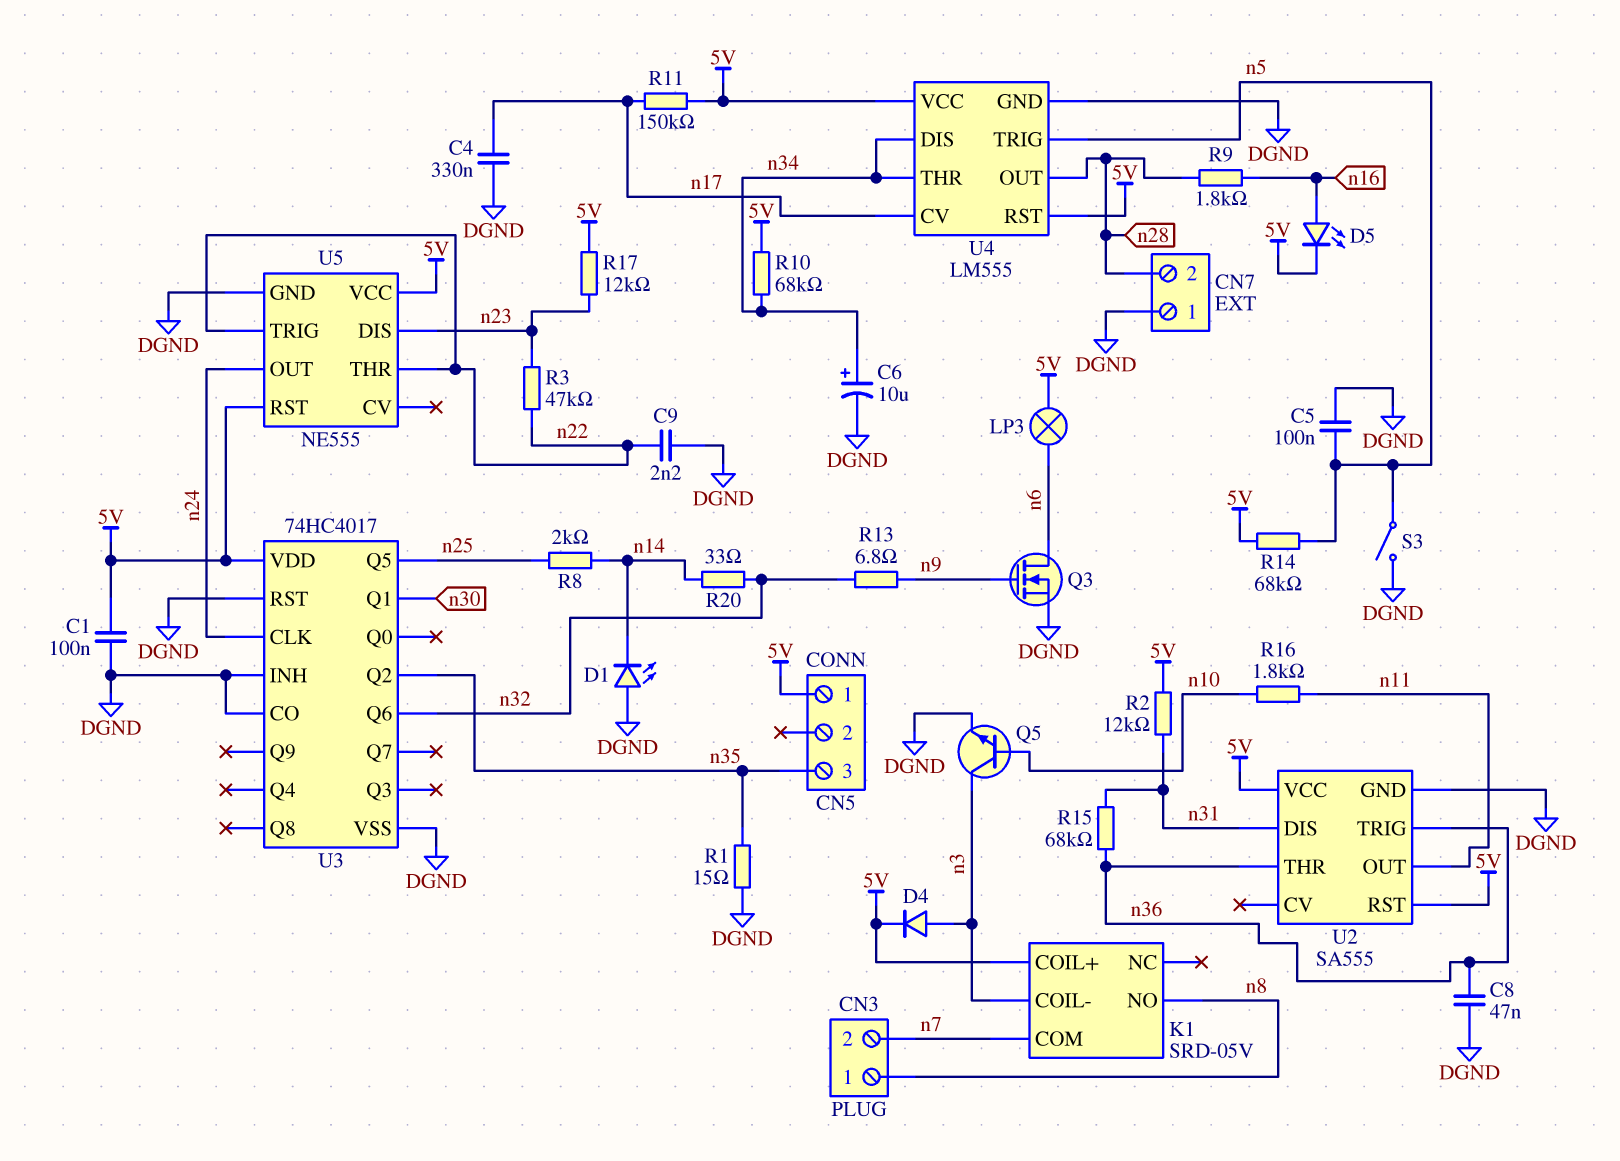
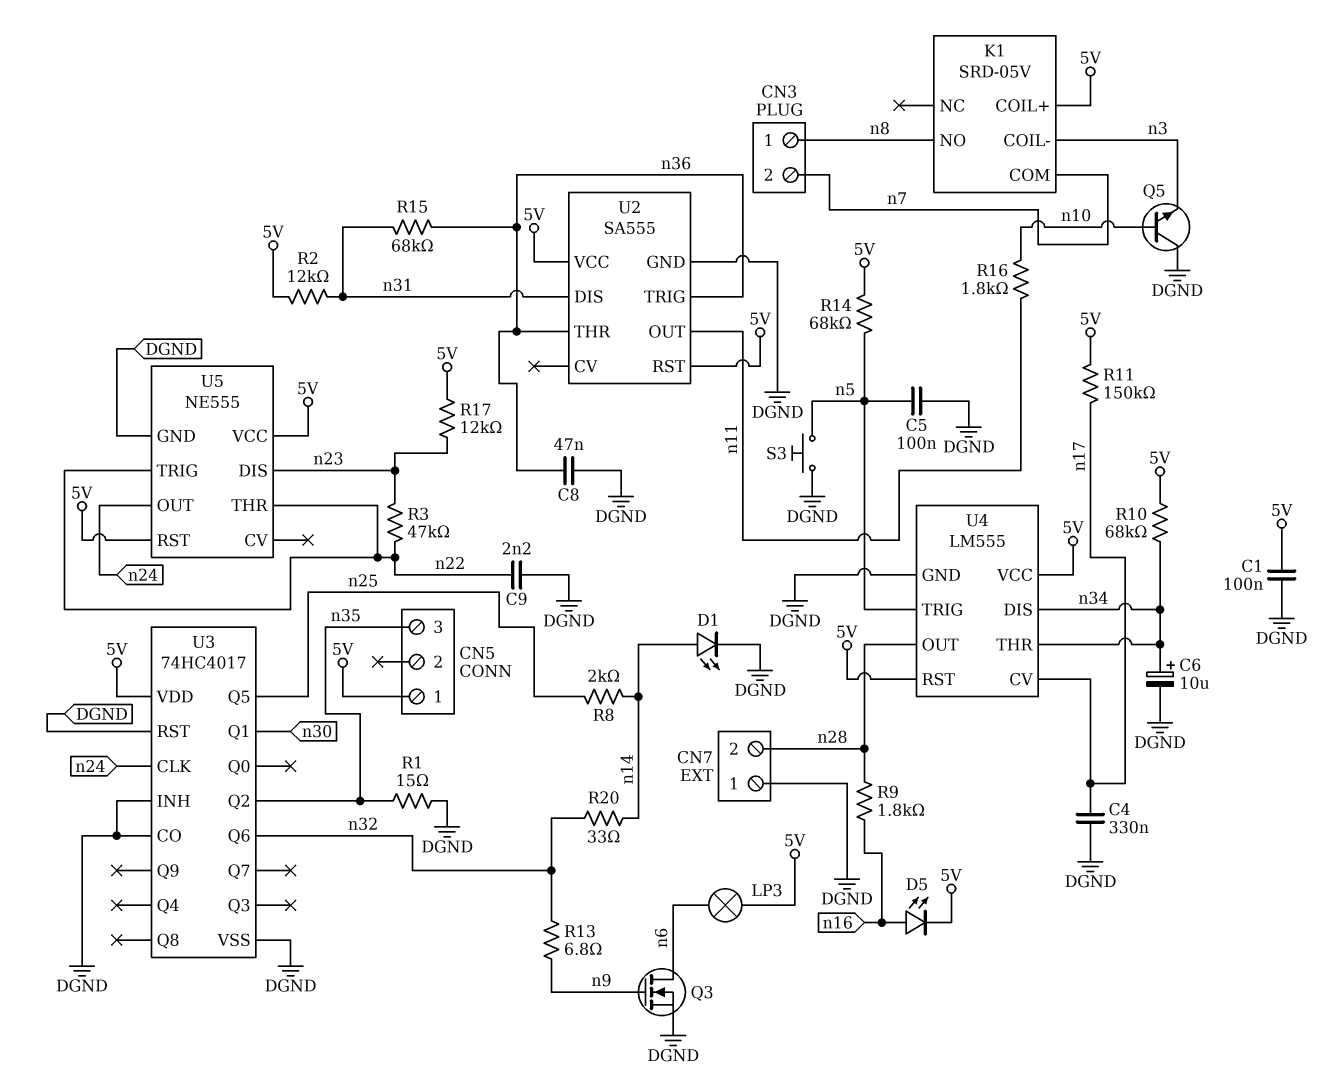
D1: LED (A DGND, K n14) -> LED (A n14, K DGND)
D4: diode (A n3, K 5V) -> none
Q5: NPN (B n10, C n3, E DGND) -> NPN (B n10, C DGND, E n3)
S3: switch (DGND, n5) -> button (DGND, n5)

